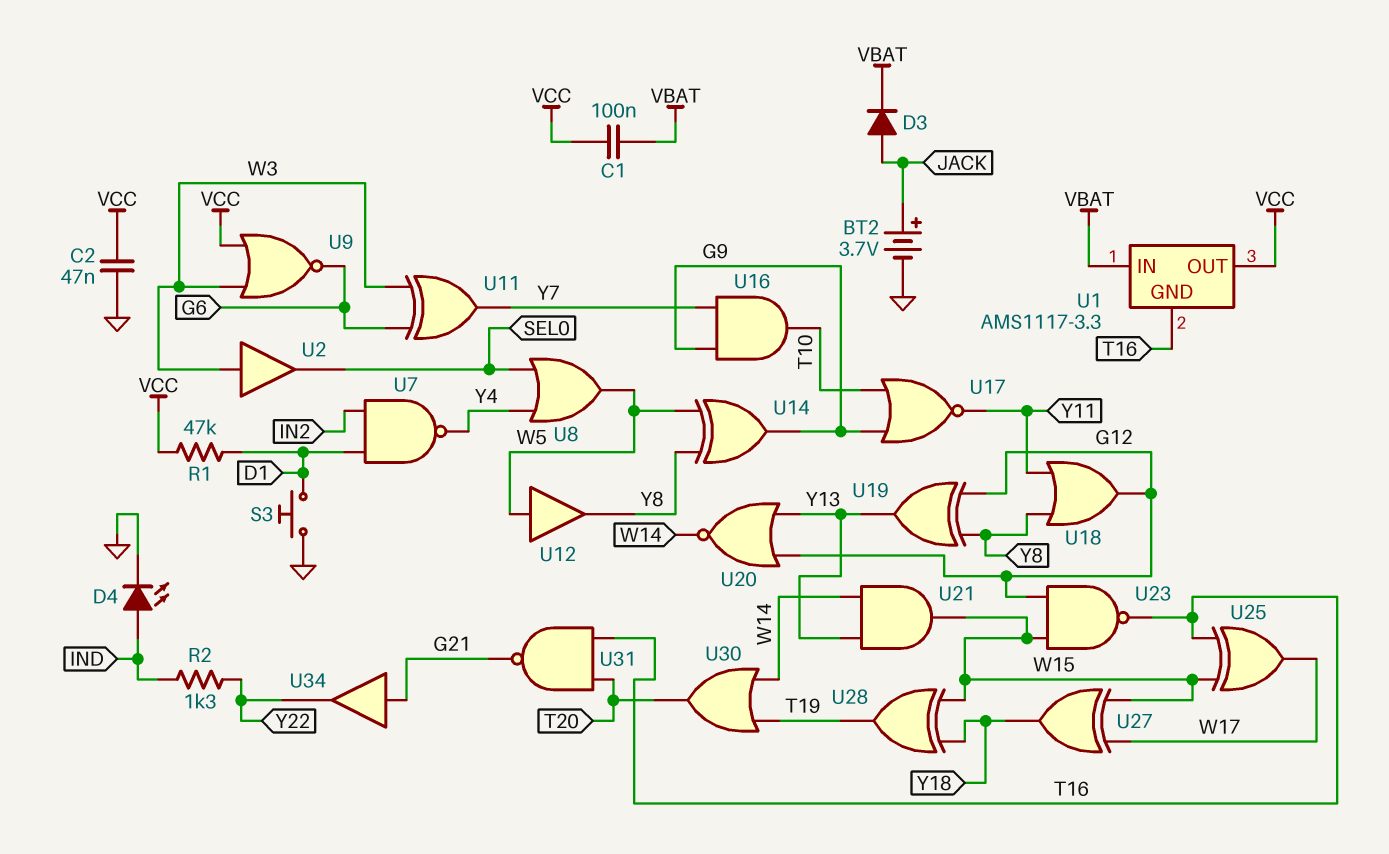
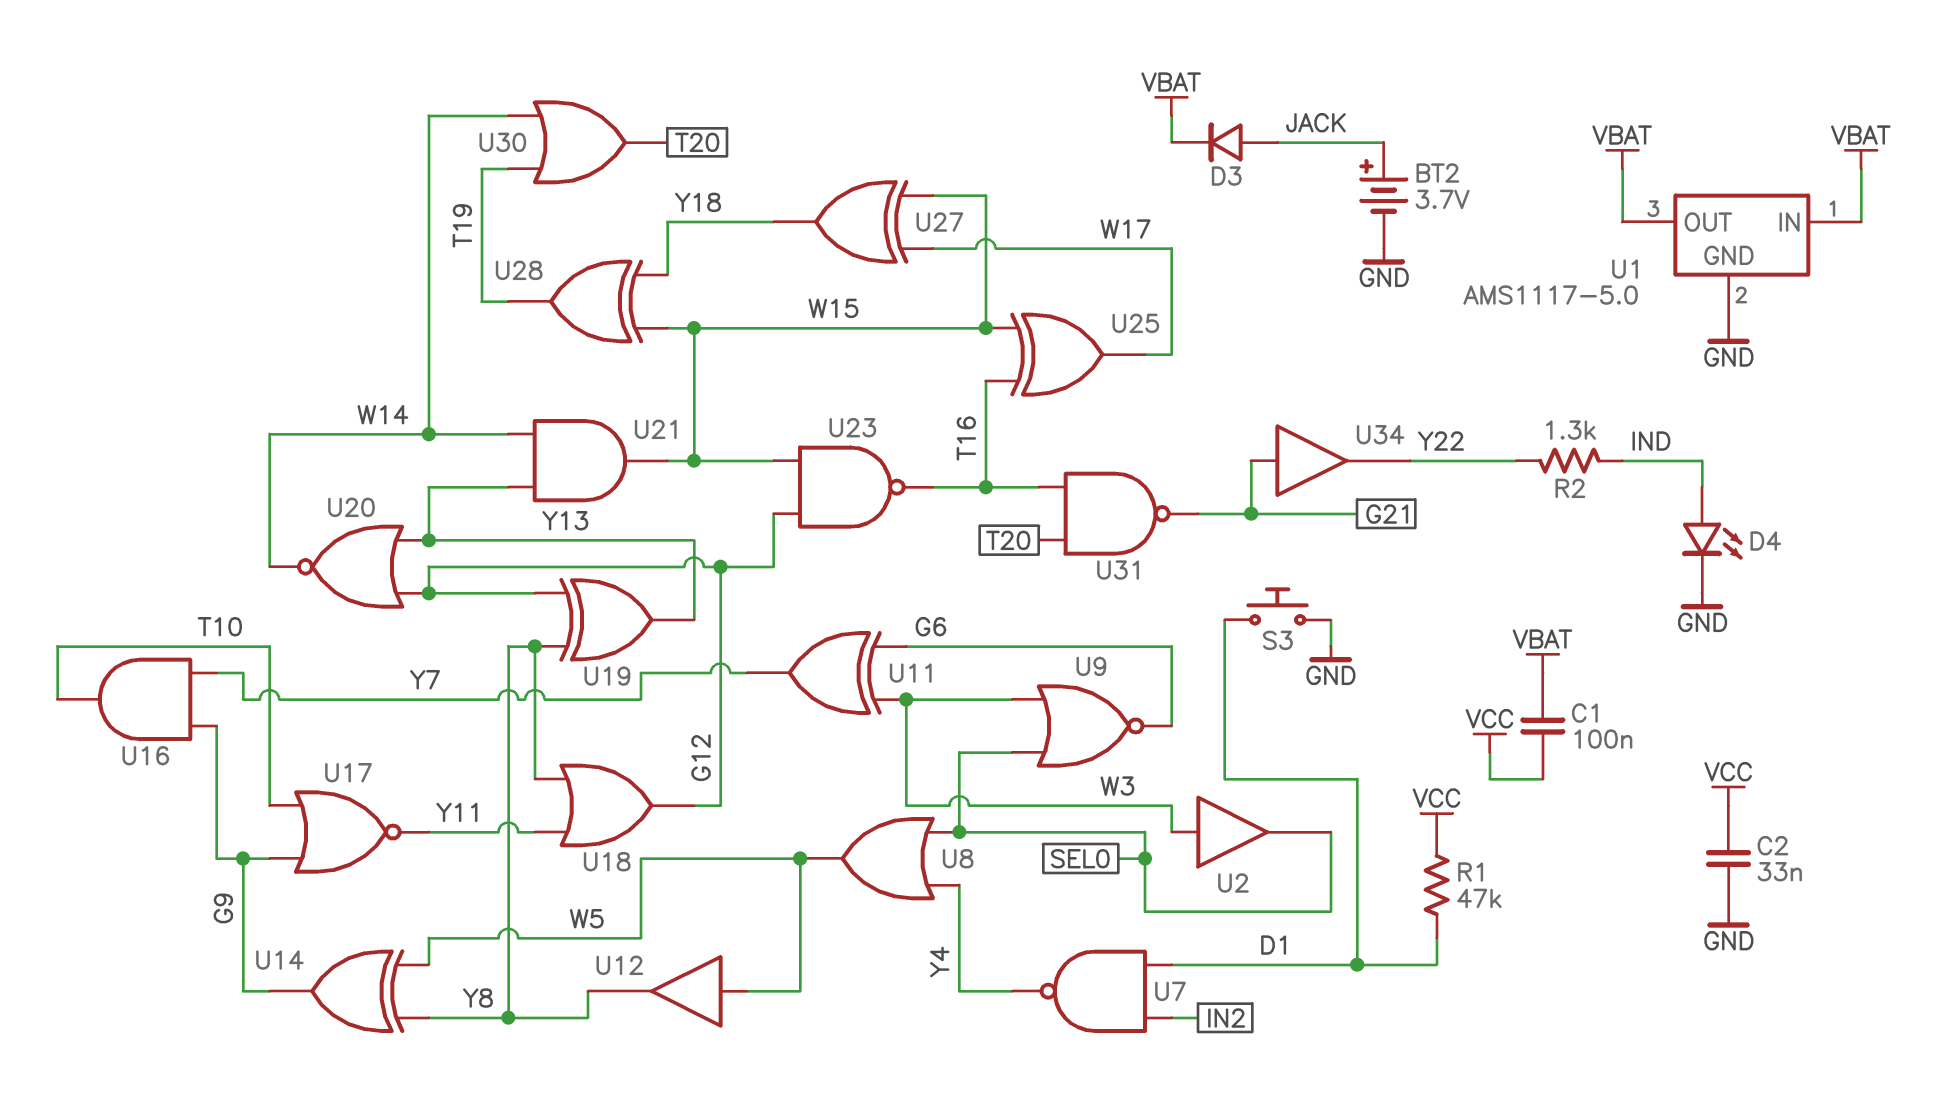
C2: 47nF (GND, VCC) -> 33nF (GND, VCC)
U1: AMS1117-3.3 -> AMS1117-5.0
U1 pin GND: T16 -> GND
U1 pin OUT: VCC -> VBAT
U9: NOR (in VCC, in W3, out G6) -> NOR (in SEL0, in W3, out G6)

